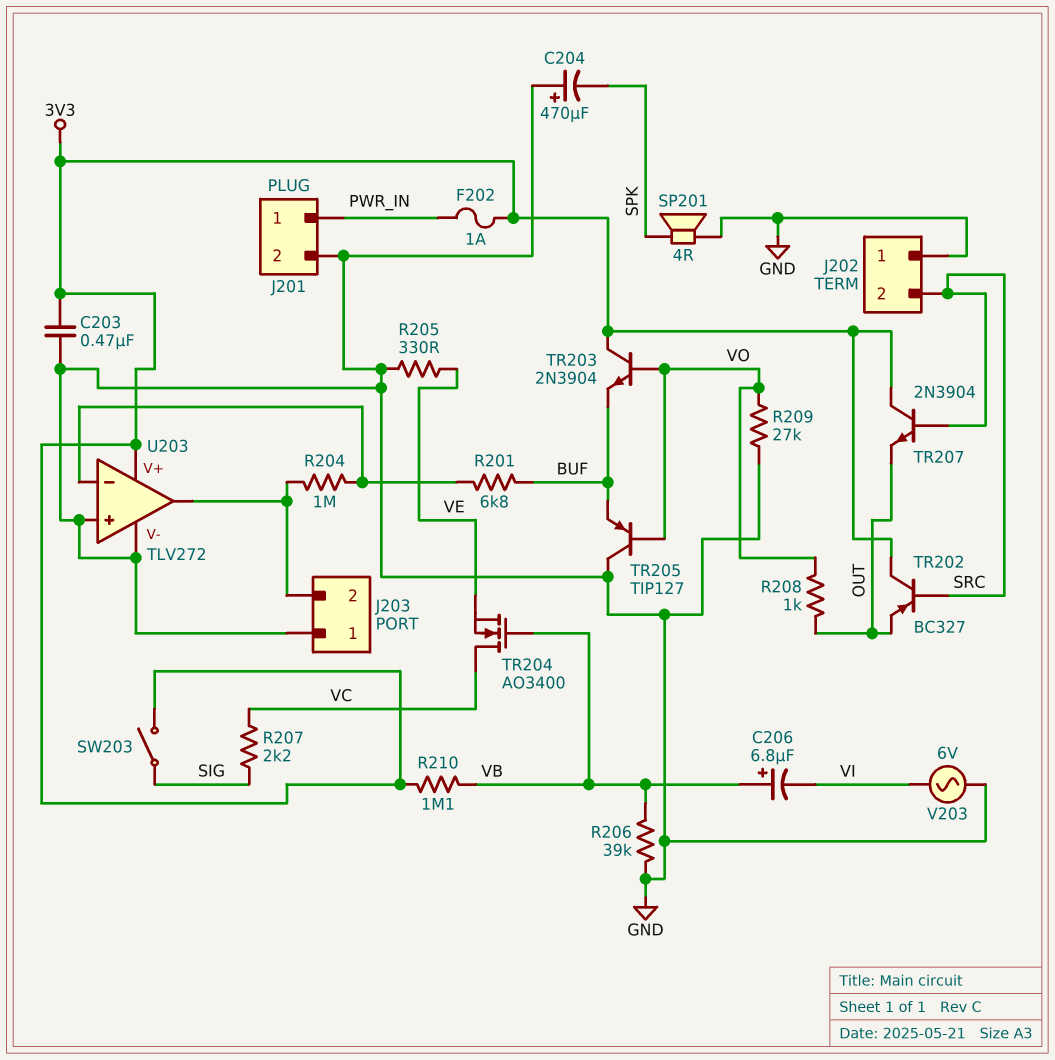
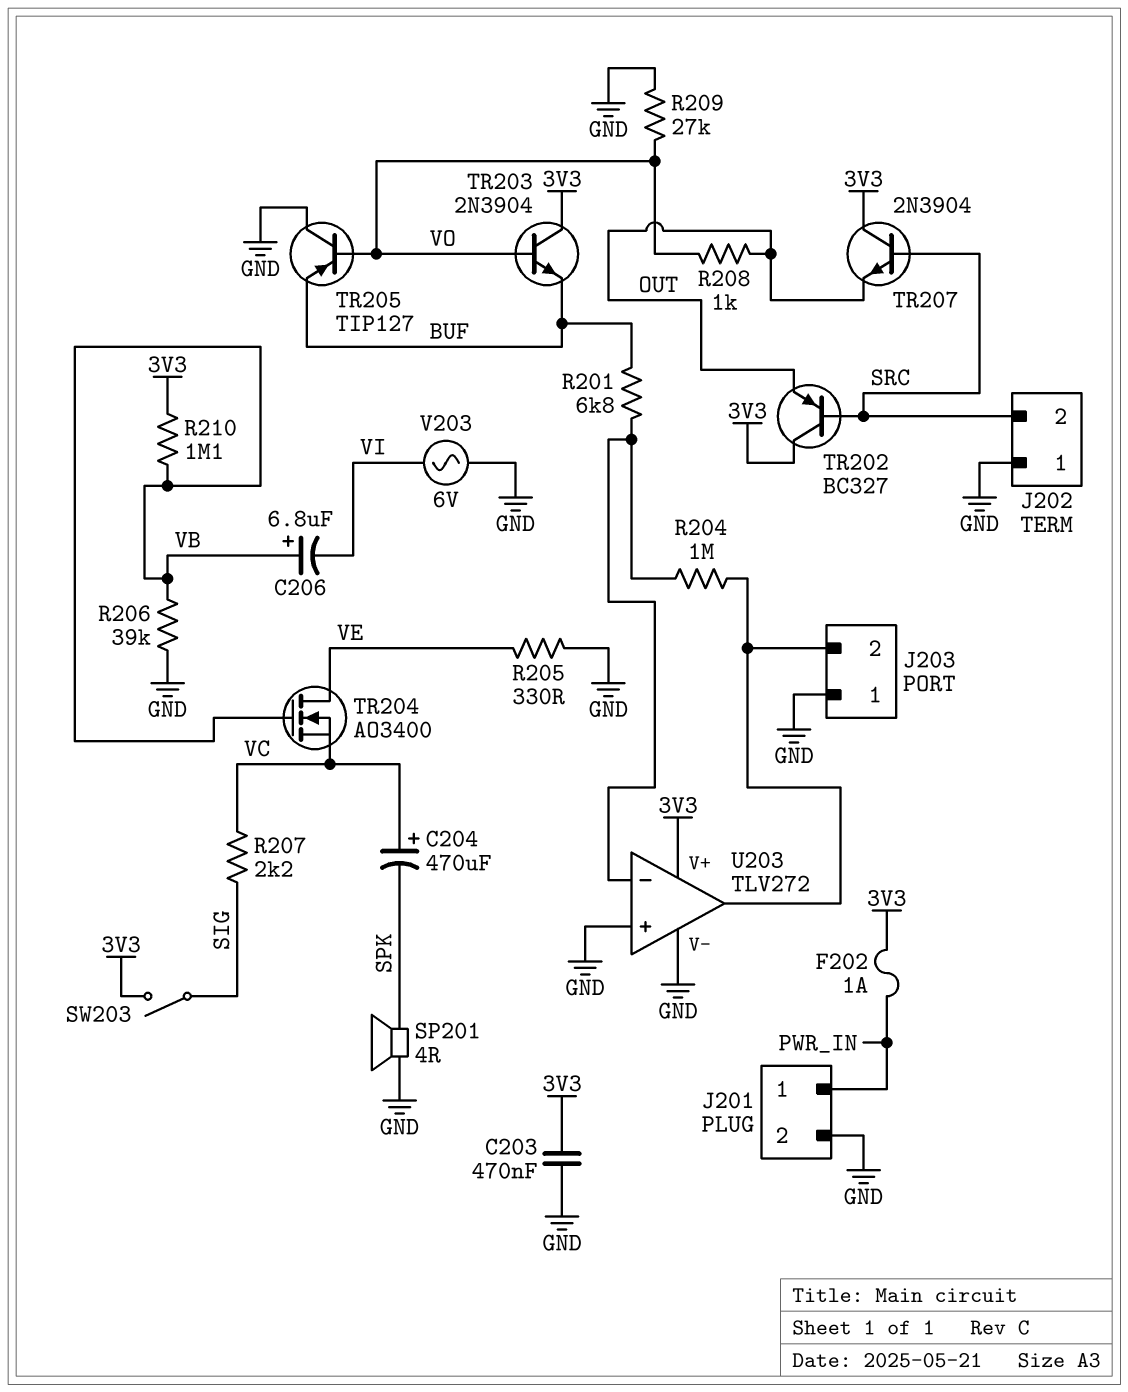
C204: 470uF (plus GND, minus SPK) -> 470uF (plus VC, minus SPK)
TR204: NMOS AO3400 (G VB, D VC, S VE) -> NMOS AO3400 (G VB, D VE, S VC)

